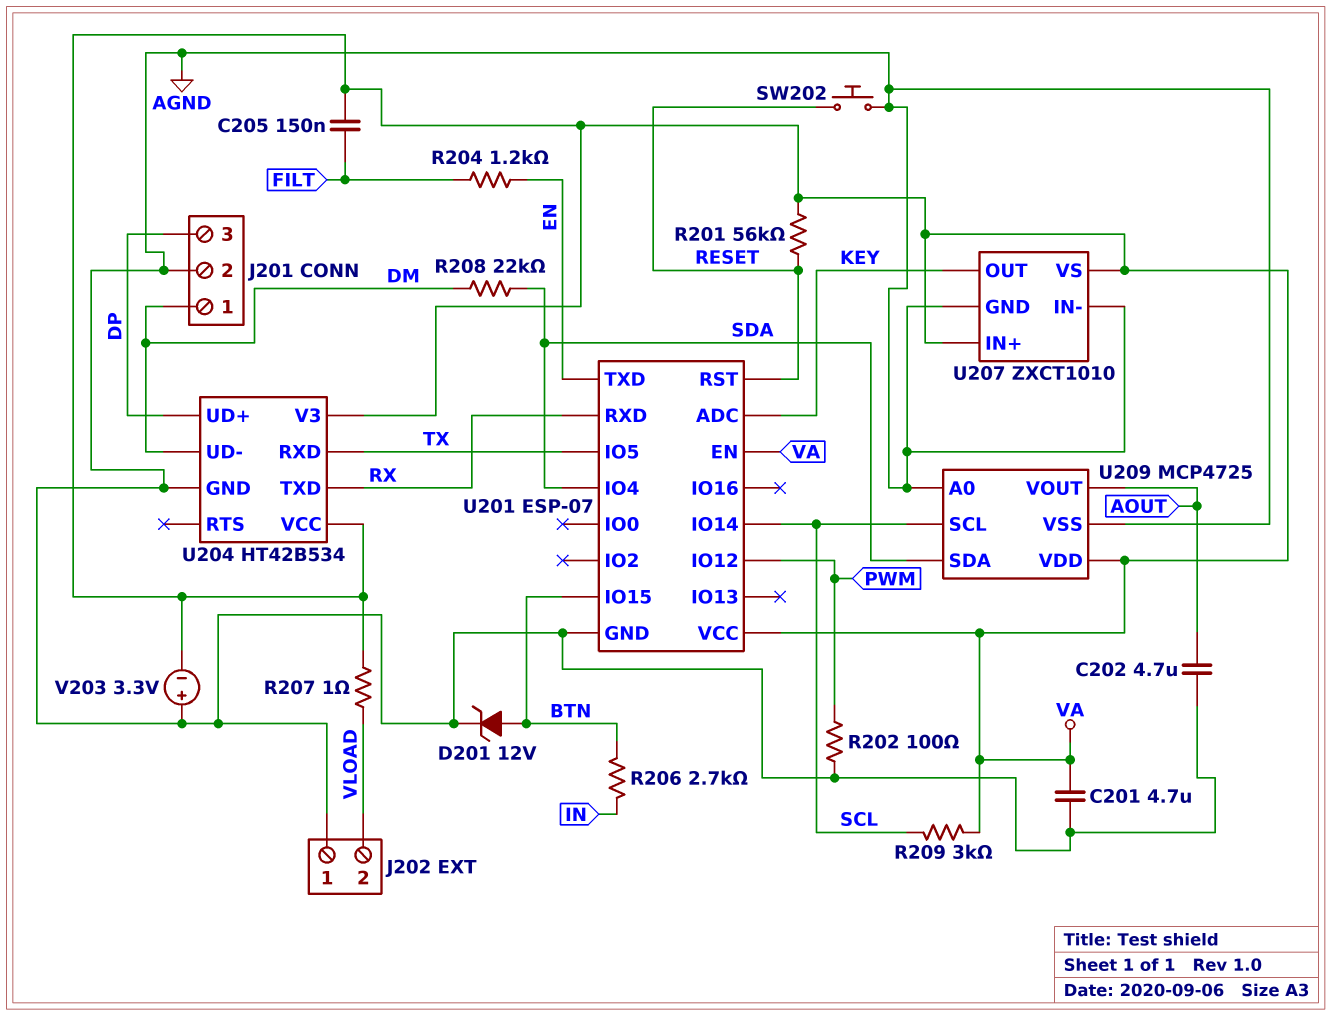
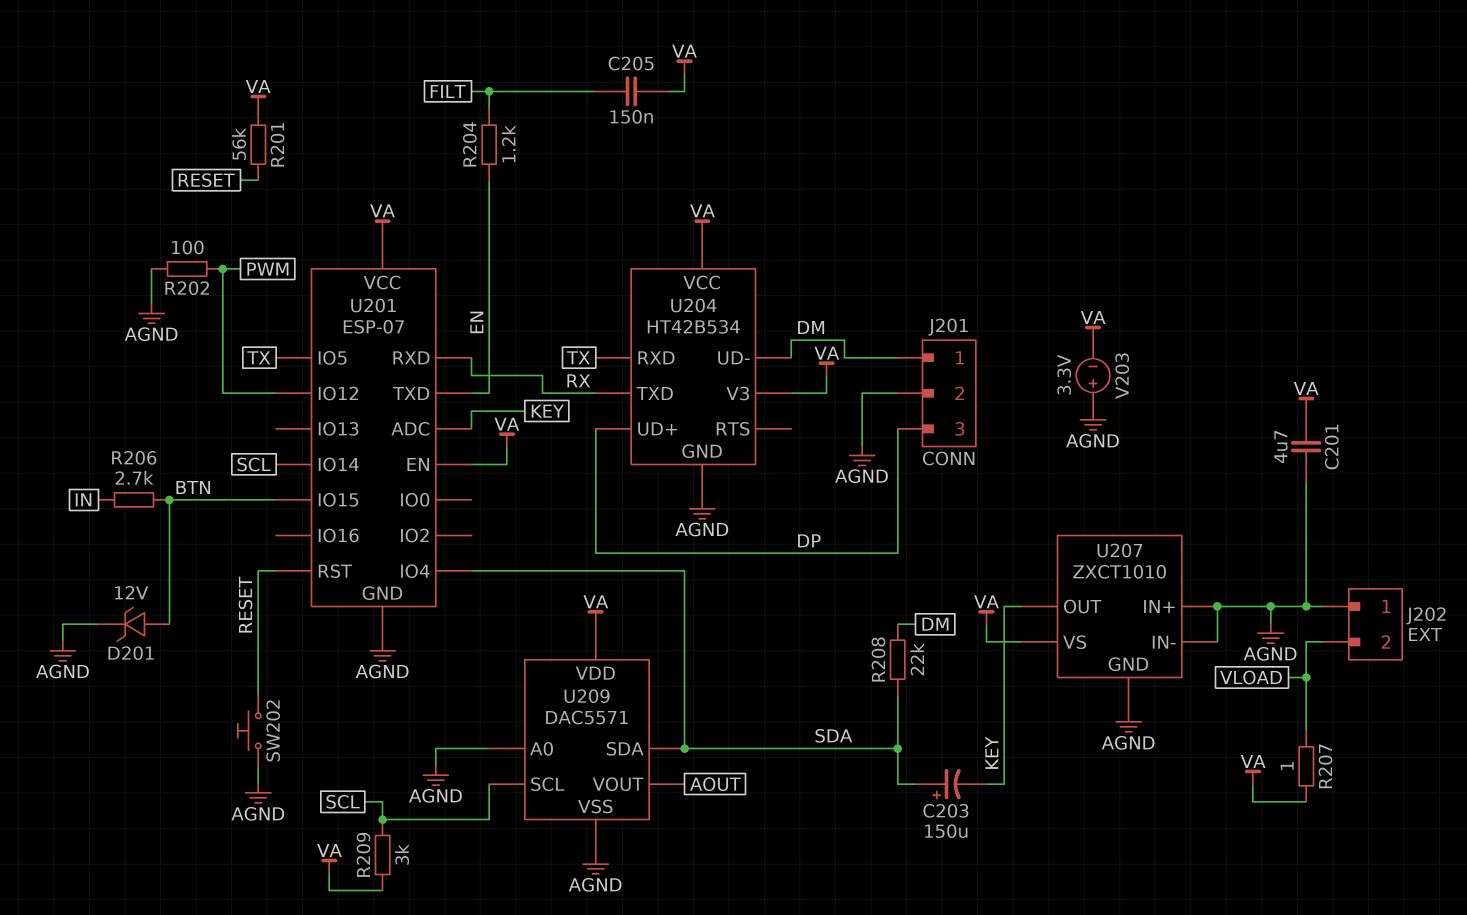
C202: 4.7uF (AGND, AOUT) -> none
C203: none -> 150uF (plus SDA, minus KEY)
U207 pin IN+: VA -> AGND
U209: MCP4725 -> DAC5571

